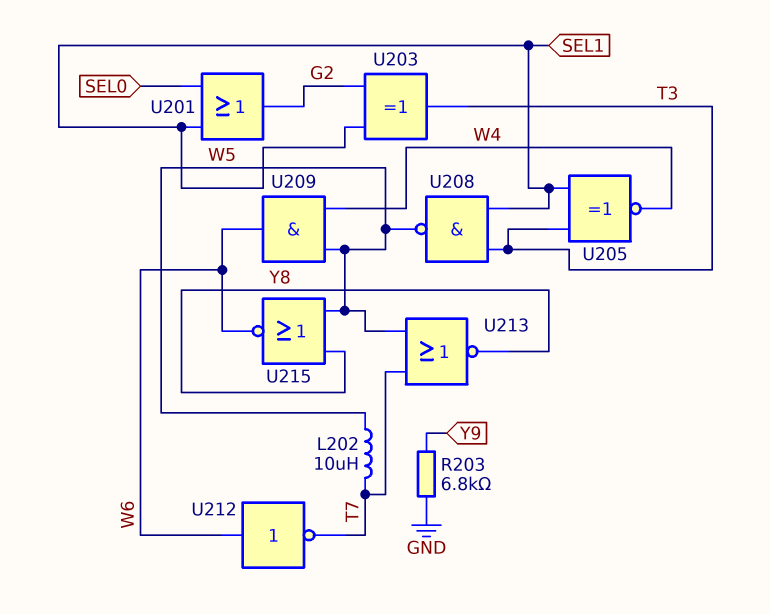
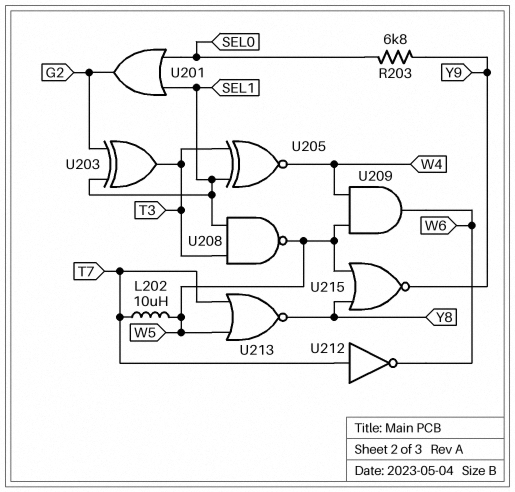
R203: 6.8k (GND, Y9) -> 6.8k (SEL0, Y9)
U212: NOT (in W6, out T7) -> NOT (in T7, out W6)
U215: NOR (in W5, in Y8, out W6) -> NOR (in W5, in Y8, out Y9)

